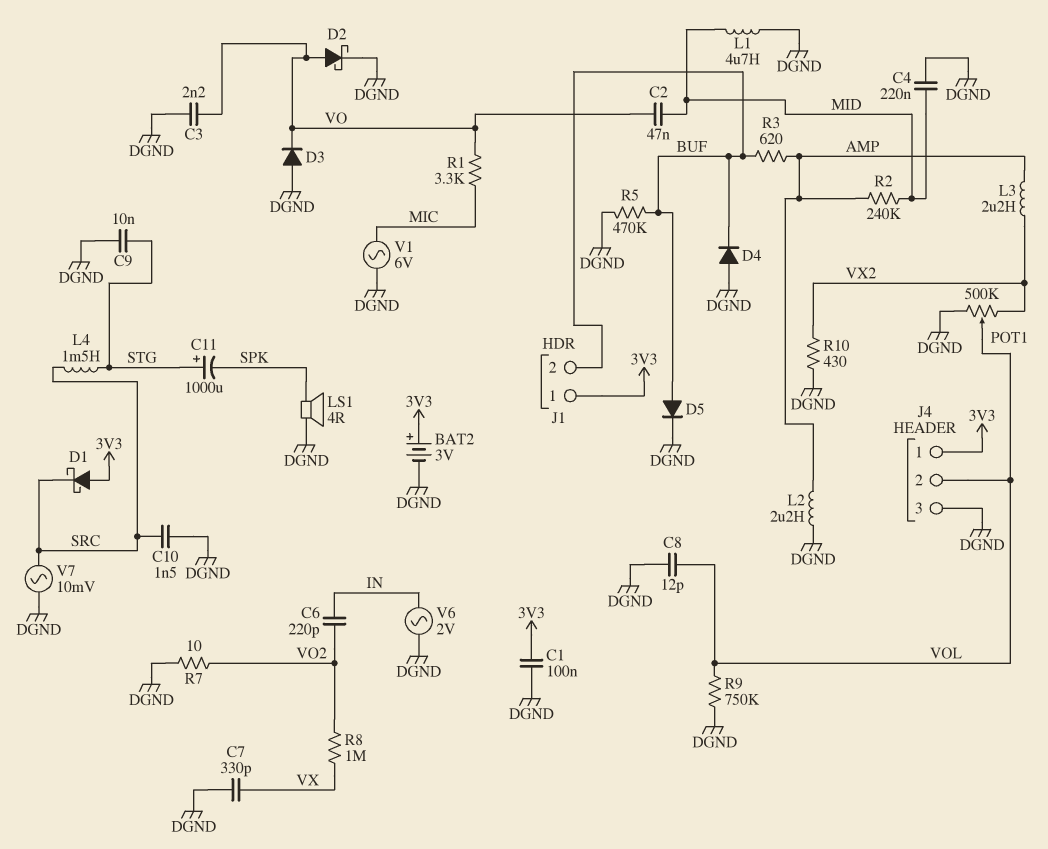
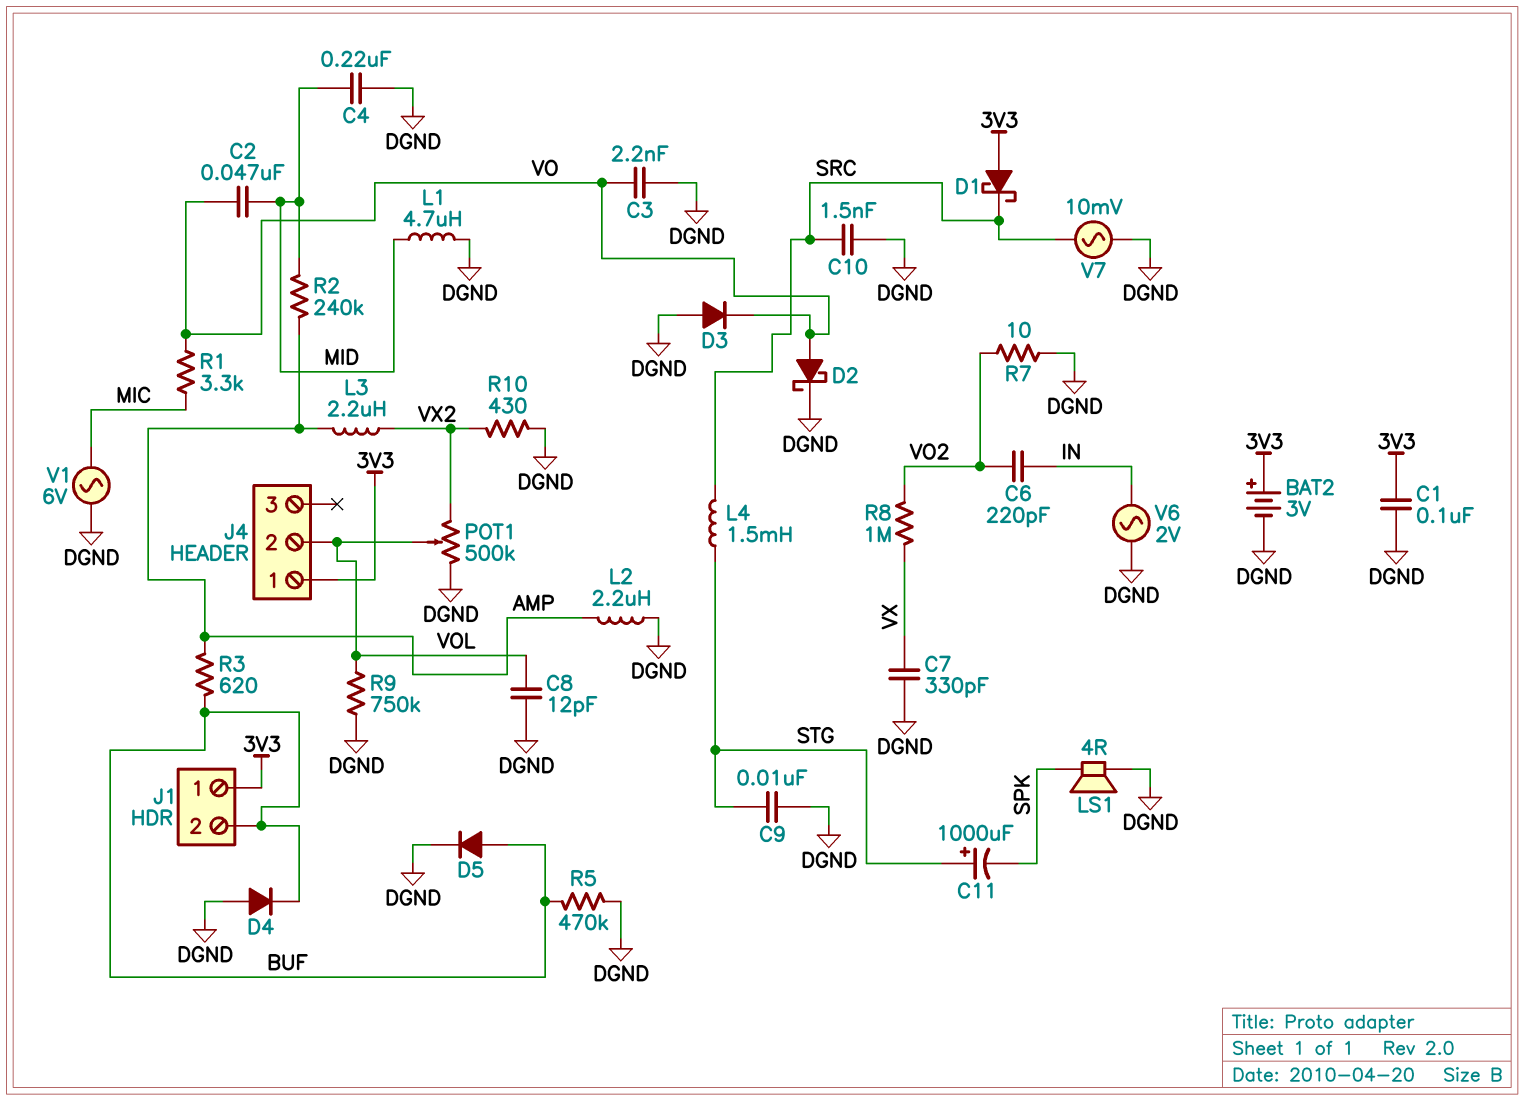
J4 pin 3: DGND -> none

